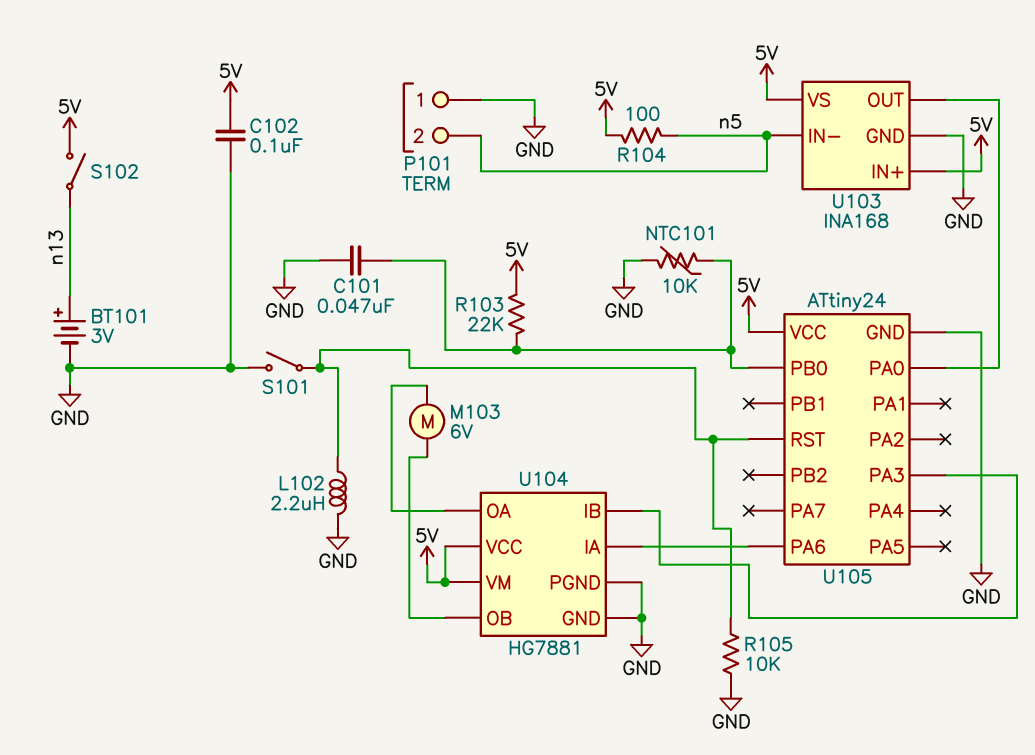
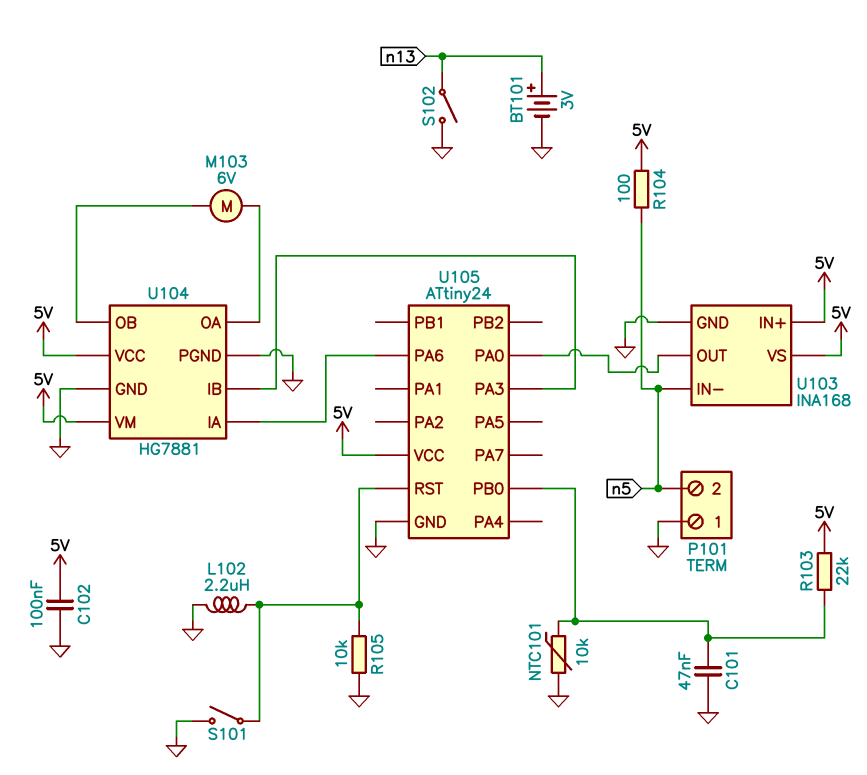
S102: switch (5V, n13) -> switch (GND, n13)

